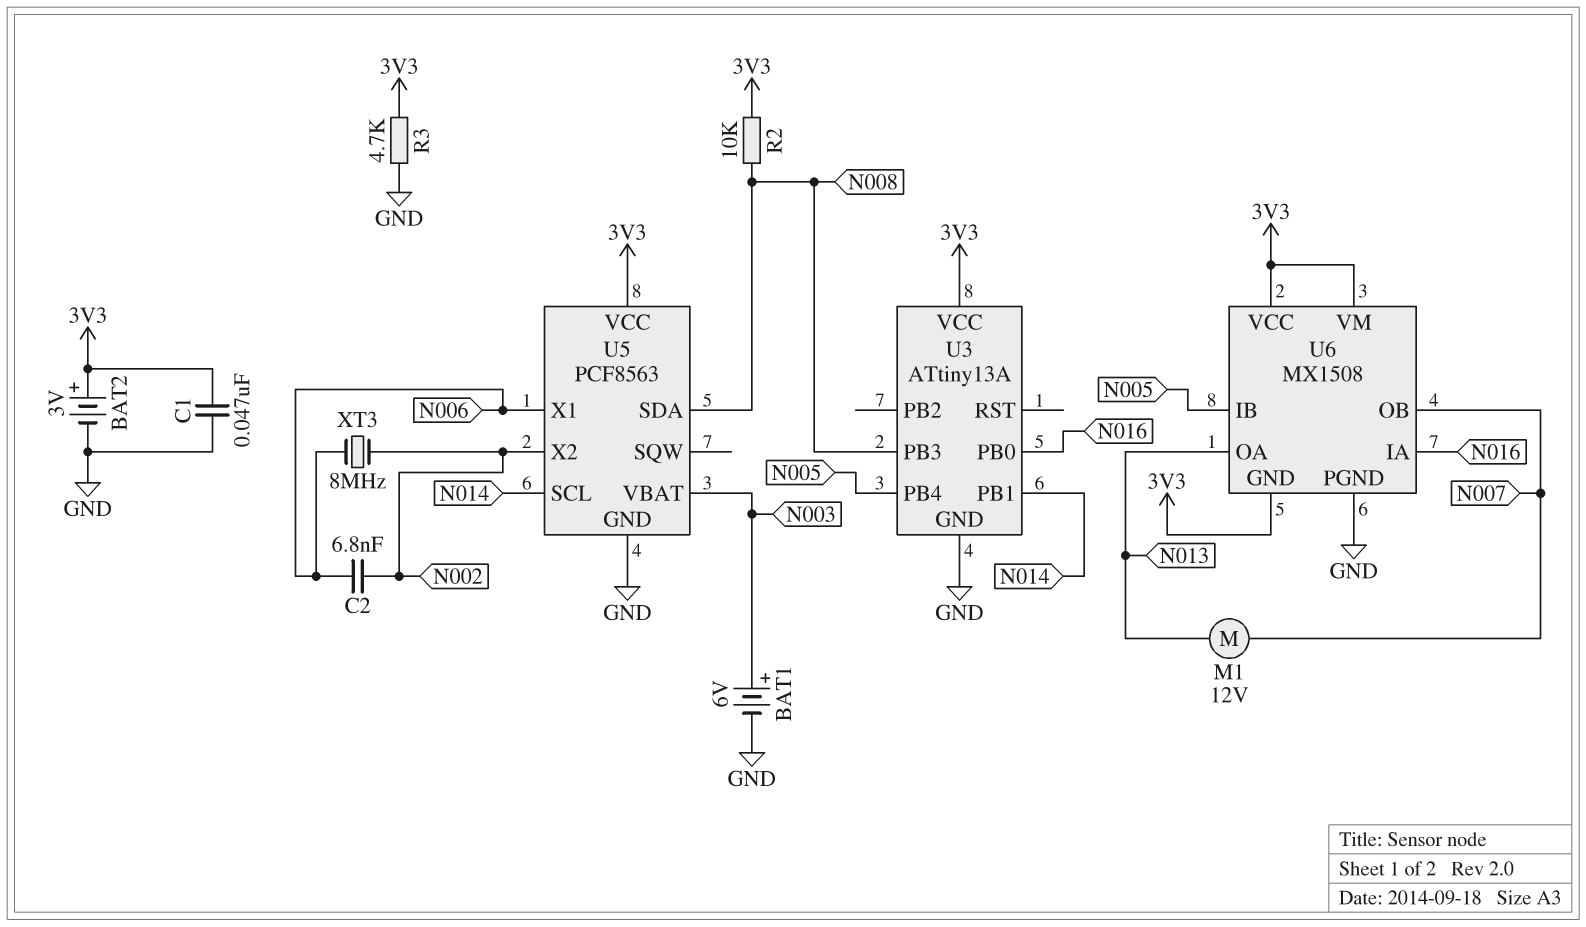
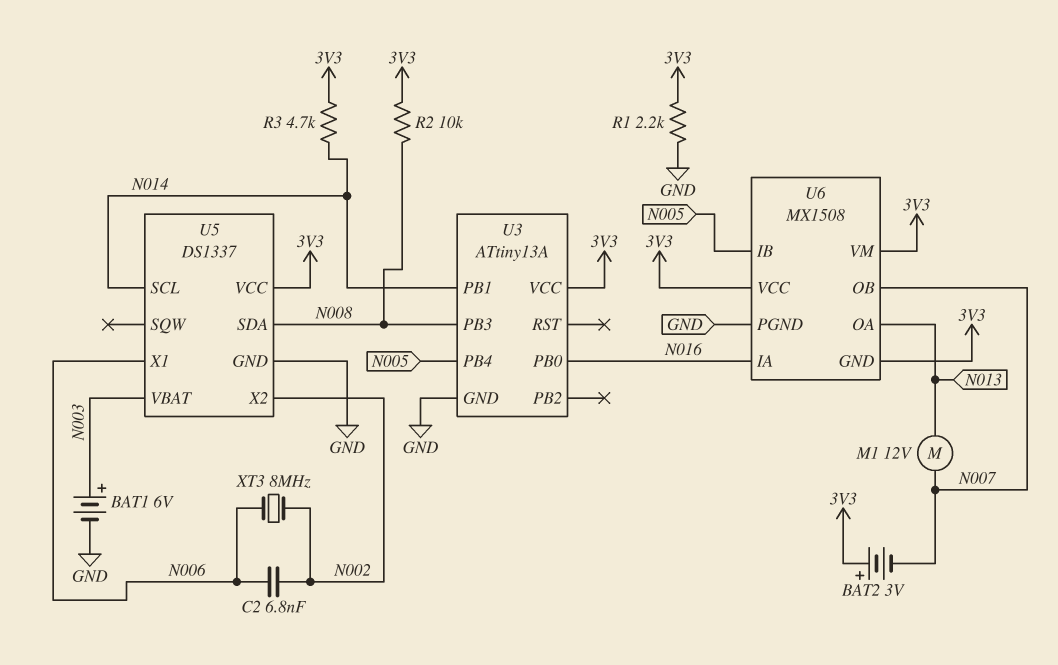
BAT2: 3V (plus 3V3, minus GND) -> 3V (plus 3V3, minus N007)
C1: 47nF (3V3, GND) -> none
R1: none -> 2.2k (3V3, GND)
R3: 4.7k (3V3, GND) -> 4.7k (3V3, N014)
U5: PCF8563 -> DS1337

